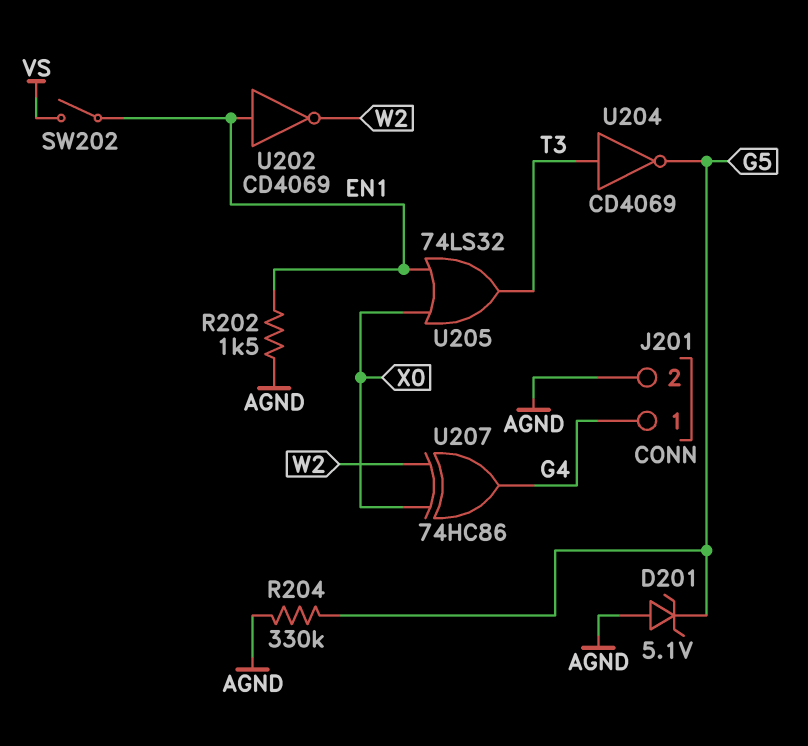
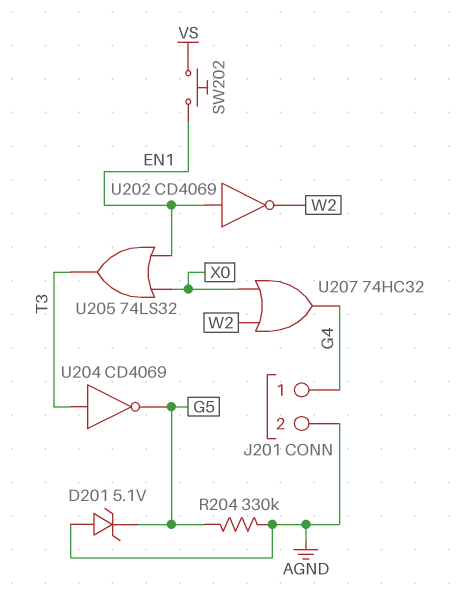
R202: 1.5k (AGND, EN1) -> none
SW202: switch (EN1, VS) -> button (EN1, VS)
U207: XOR 74HC86 (in W2, in X0, out G4) -> OR 74HC32 (in W2, in X0, out G4)

